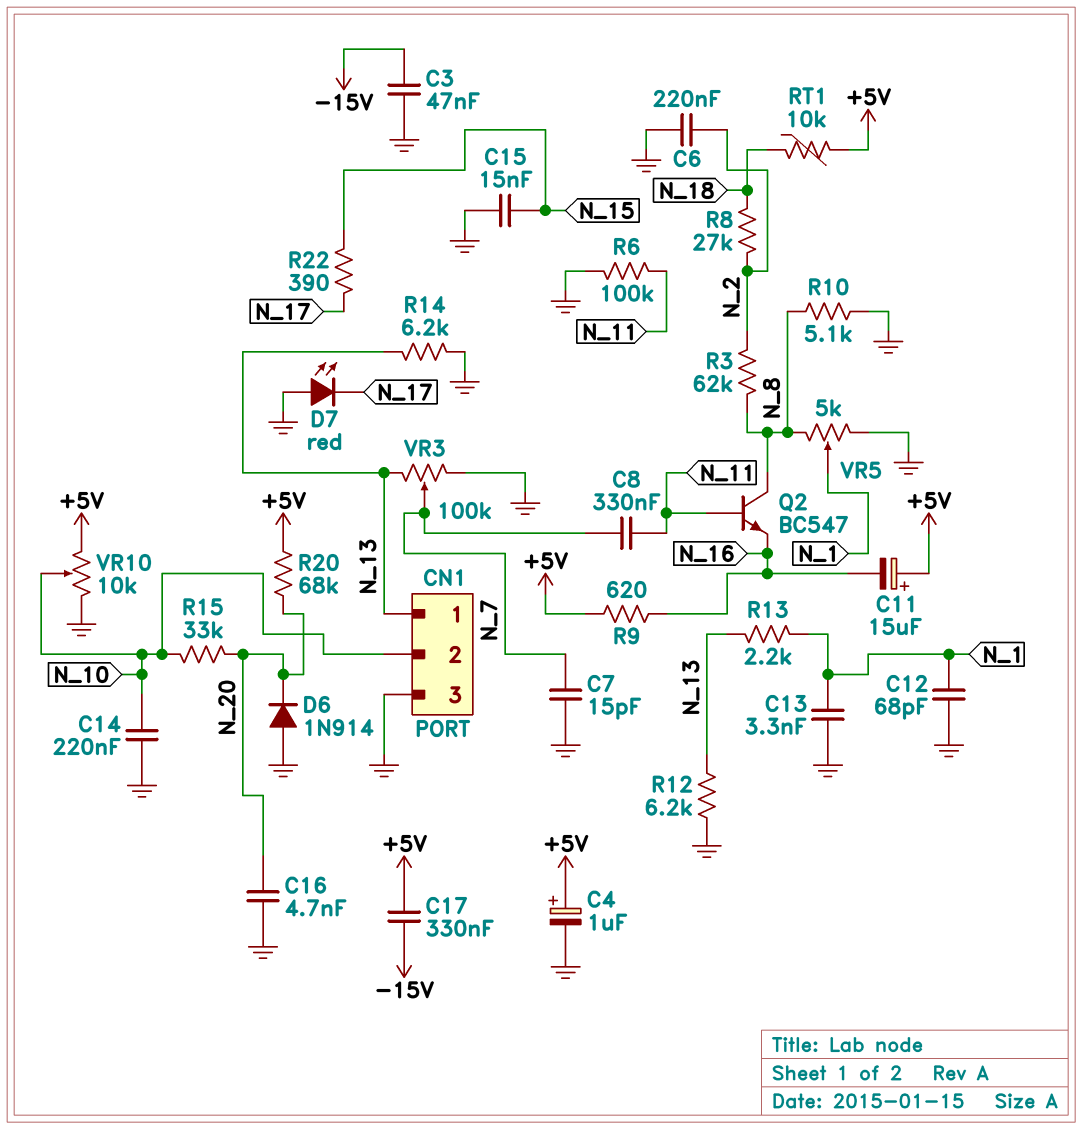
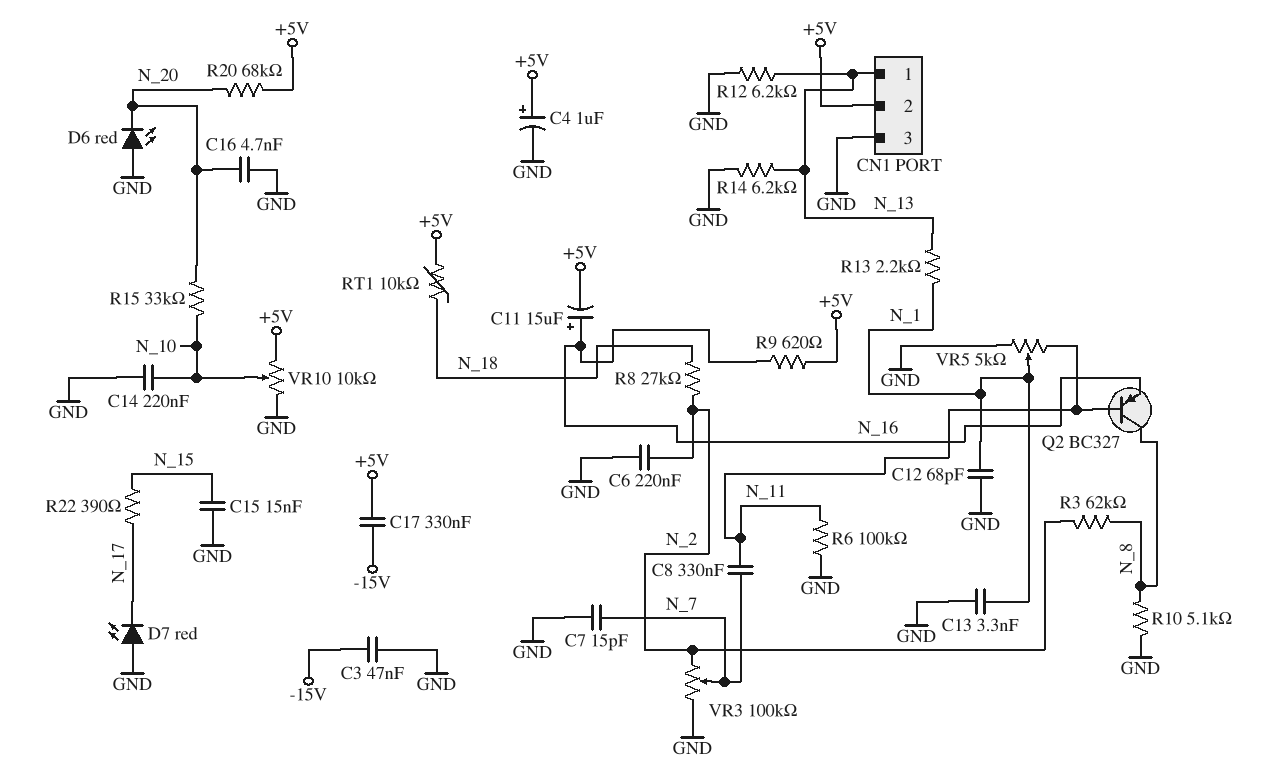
C11: 15uF (plus +5V, minus N_16) -> 15uF (plus N_16, minus +5V)
CN1 pin 2: N_10 -> +5V
D6: diode 1N914 (A GND, K N_20) -> LED red (A GND, K N_20)
Q2: NPN BC547 (B N_11, C N_8, E N_16) -> PNP BC327 (B N_11, C N_8, E N_16)
VR3: 100k (GND, N_13, wiper N_7) -> 100k (GND, N_2, wiper N_7)
VR5: 5k (GND, N_8, wiper N_1) -> 5k (GND, N_11, wiper N_1)

